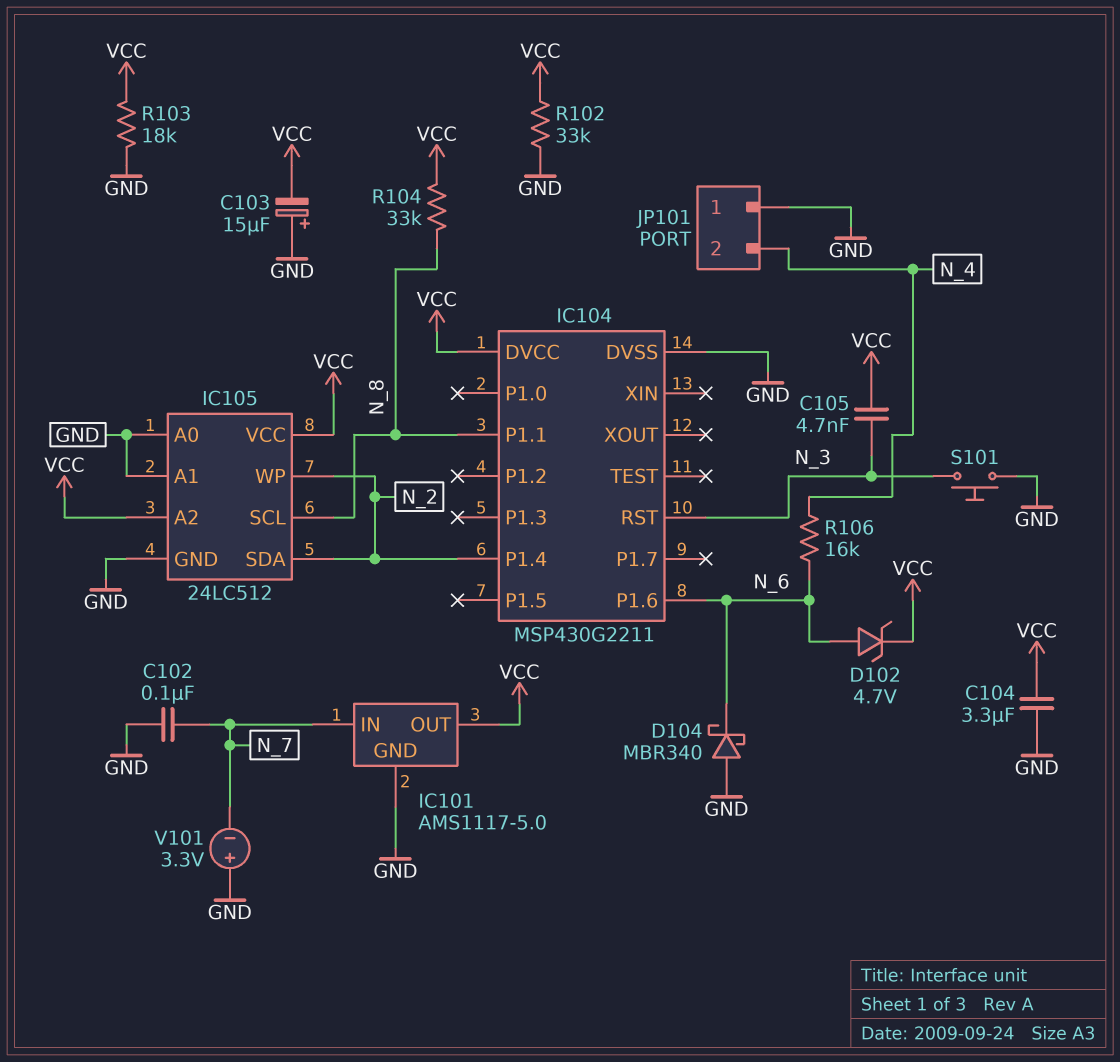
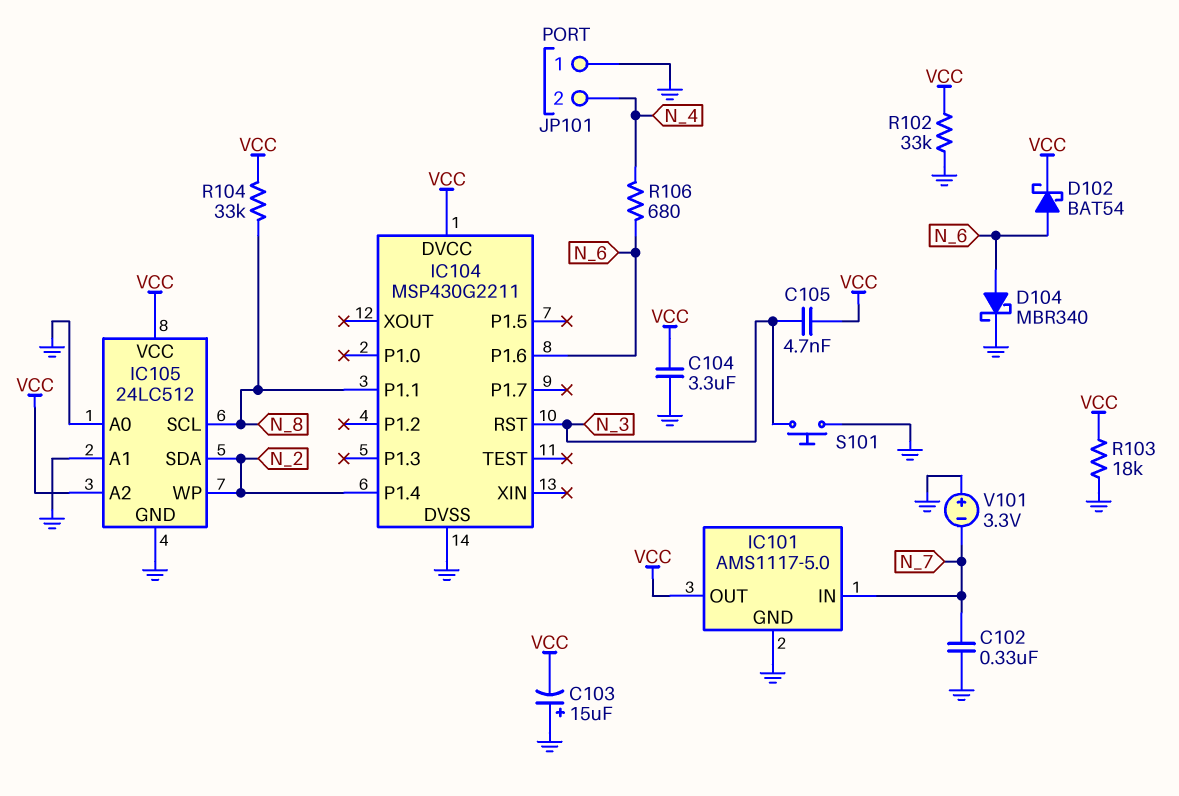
C102: 100nF (GND, N_7) -> 330nF (GND, N_7)
D102: zener 4.7V (A N_6, K VCC) -> schottky BAT54 (A N_6, K VCC)
D104: schottky MBR340 (A GND, K N_6) -> schottky MBR340 (A N_6, K GND)
R106: 16k (N_4, N_6) -> 680 (N_4, N_6)

